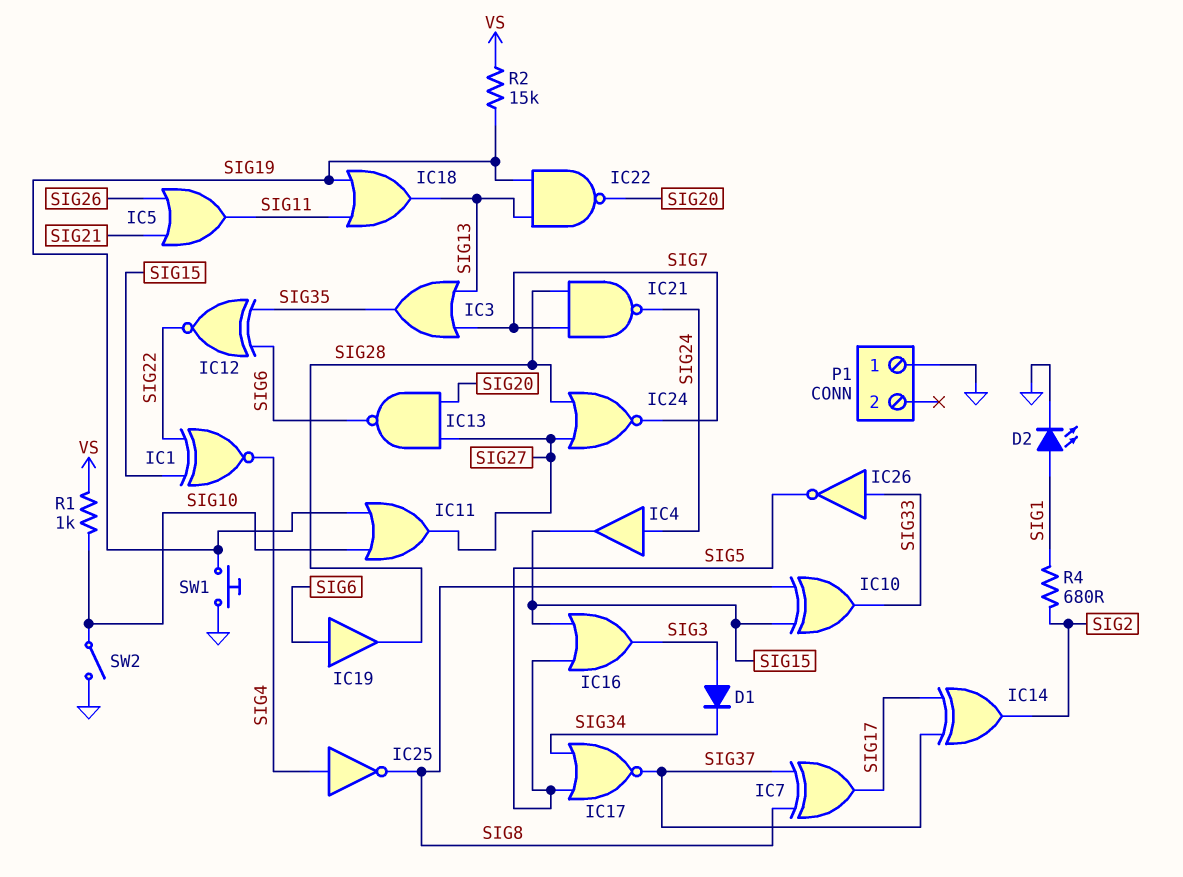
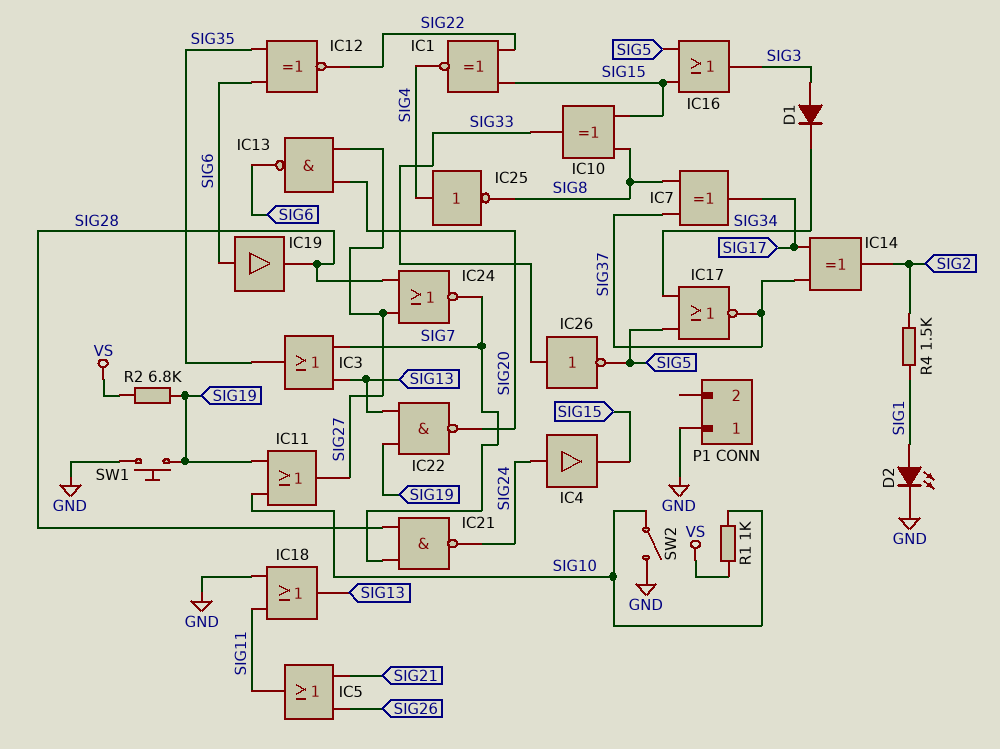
IC18: OR (in SIG11, in SIG19, out SIG13) -> OR (in GND, in SIG11, out SIG13)
R2: 15k (SIG19, VS) -> 6.8k (SIG19, VS)
R4: 680 (SIG1, SIG2) -> 1.5k (SIG1, SIG2)

